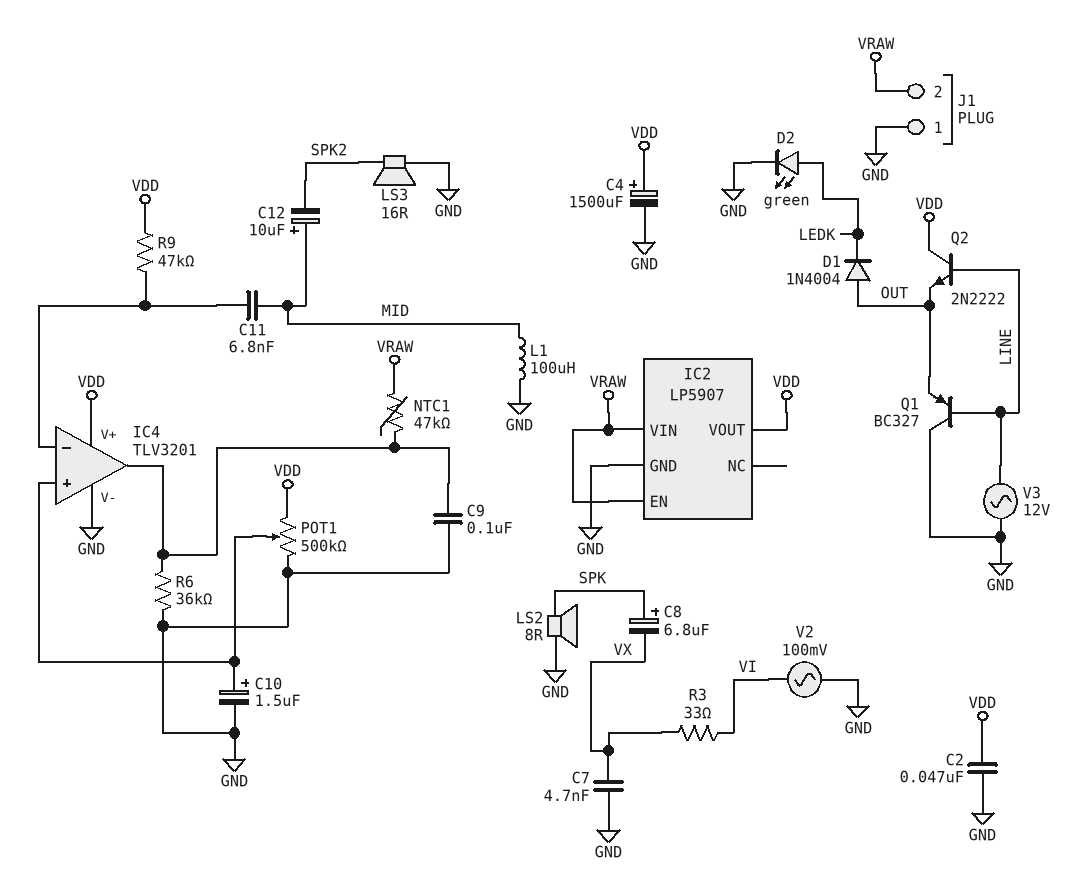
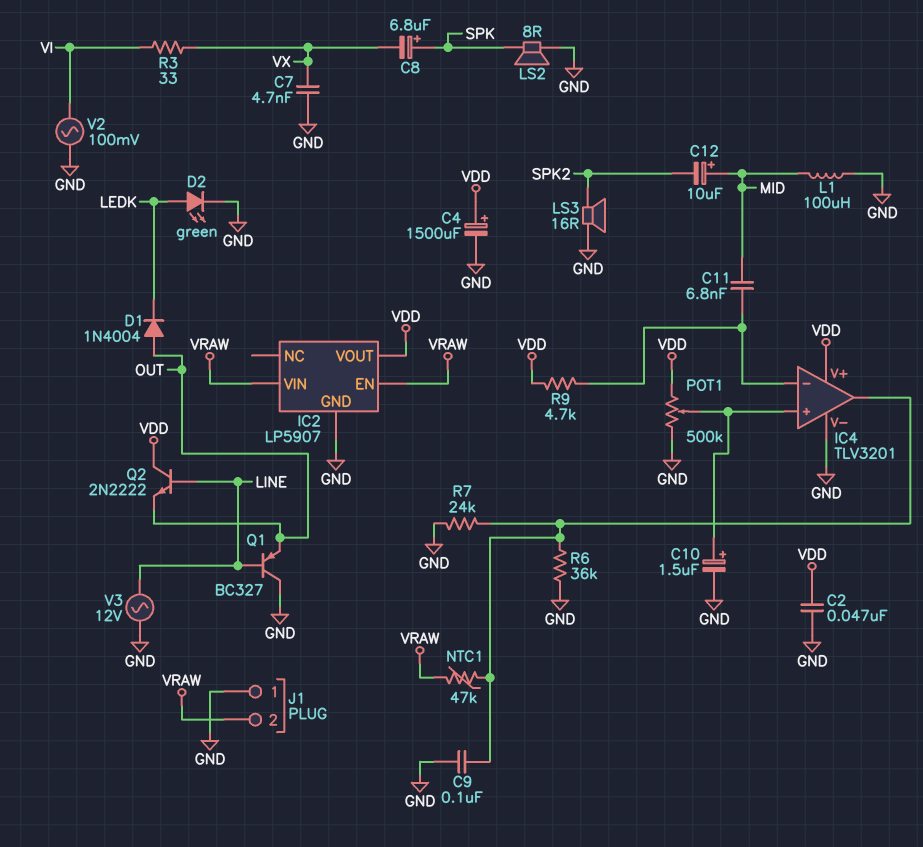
R7: none -> 24k (GND, IC4/out)
R9: 47k (IC4/in-, VDD) -> 4.7k (IC4/in-, VDD)

